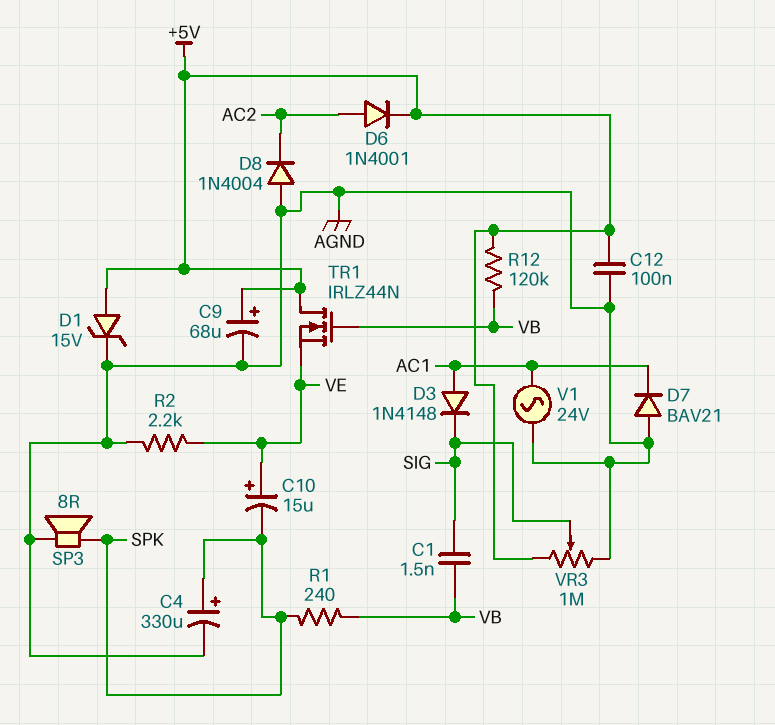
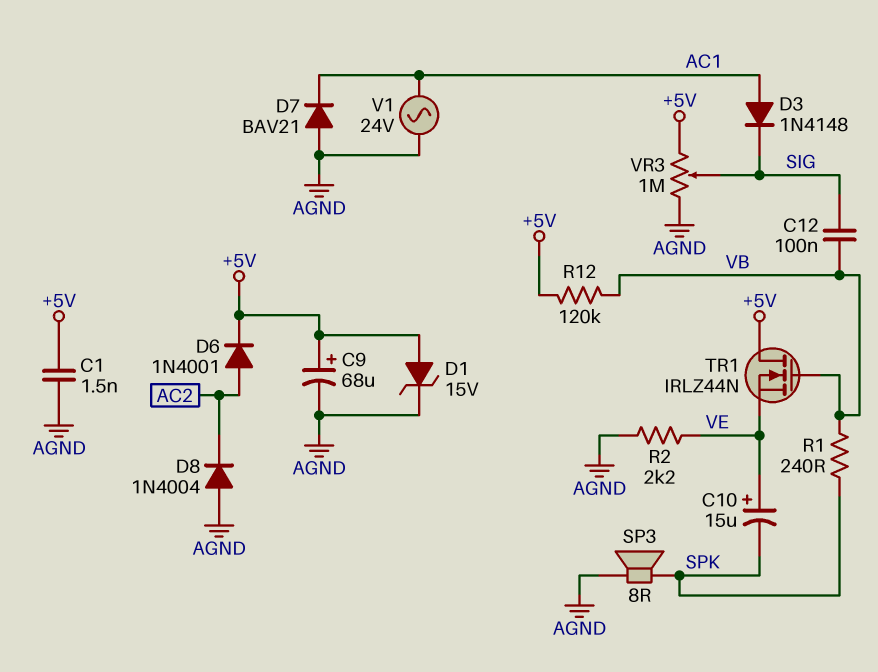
C1: 1.5nF (SIG, VB) -> 1.5nF (+5V, AGND)
C4: 330uF (plus SPK, minus AGND) -> none
C12: 100nF (+5V, AGND) -> 100nF (SIG, VB)

